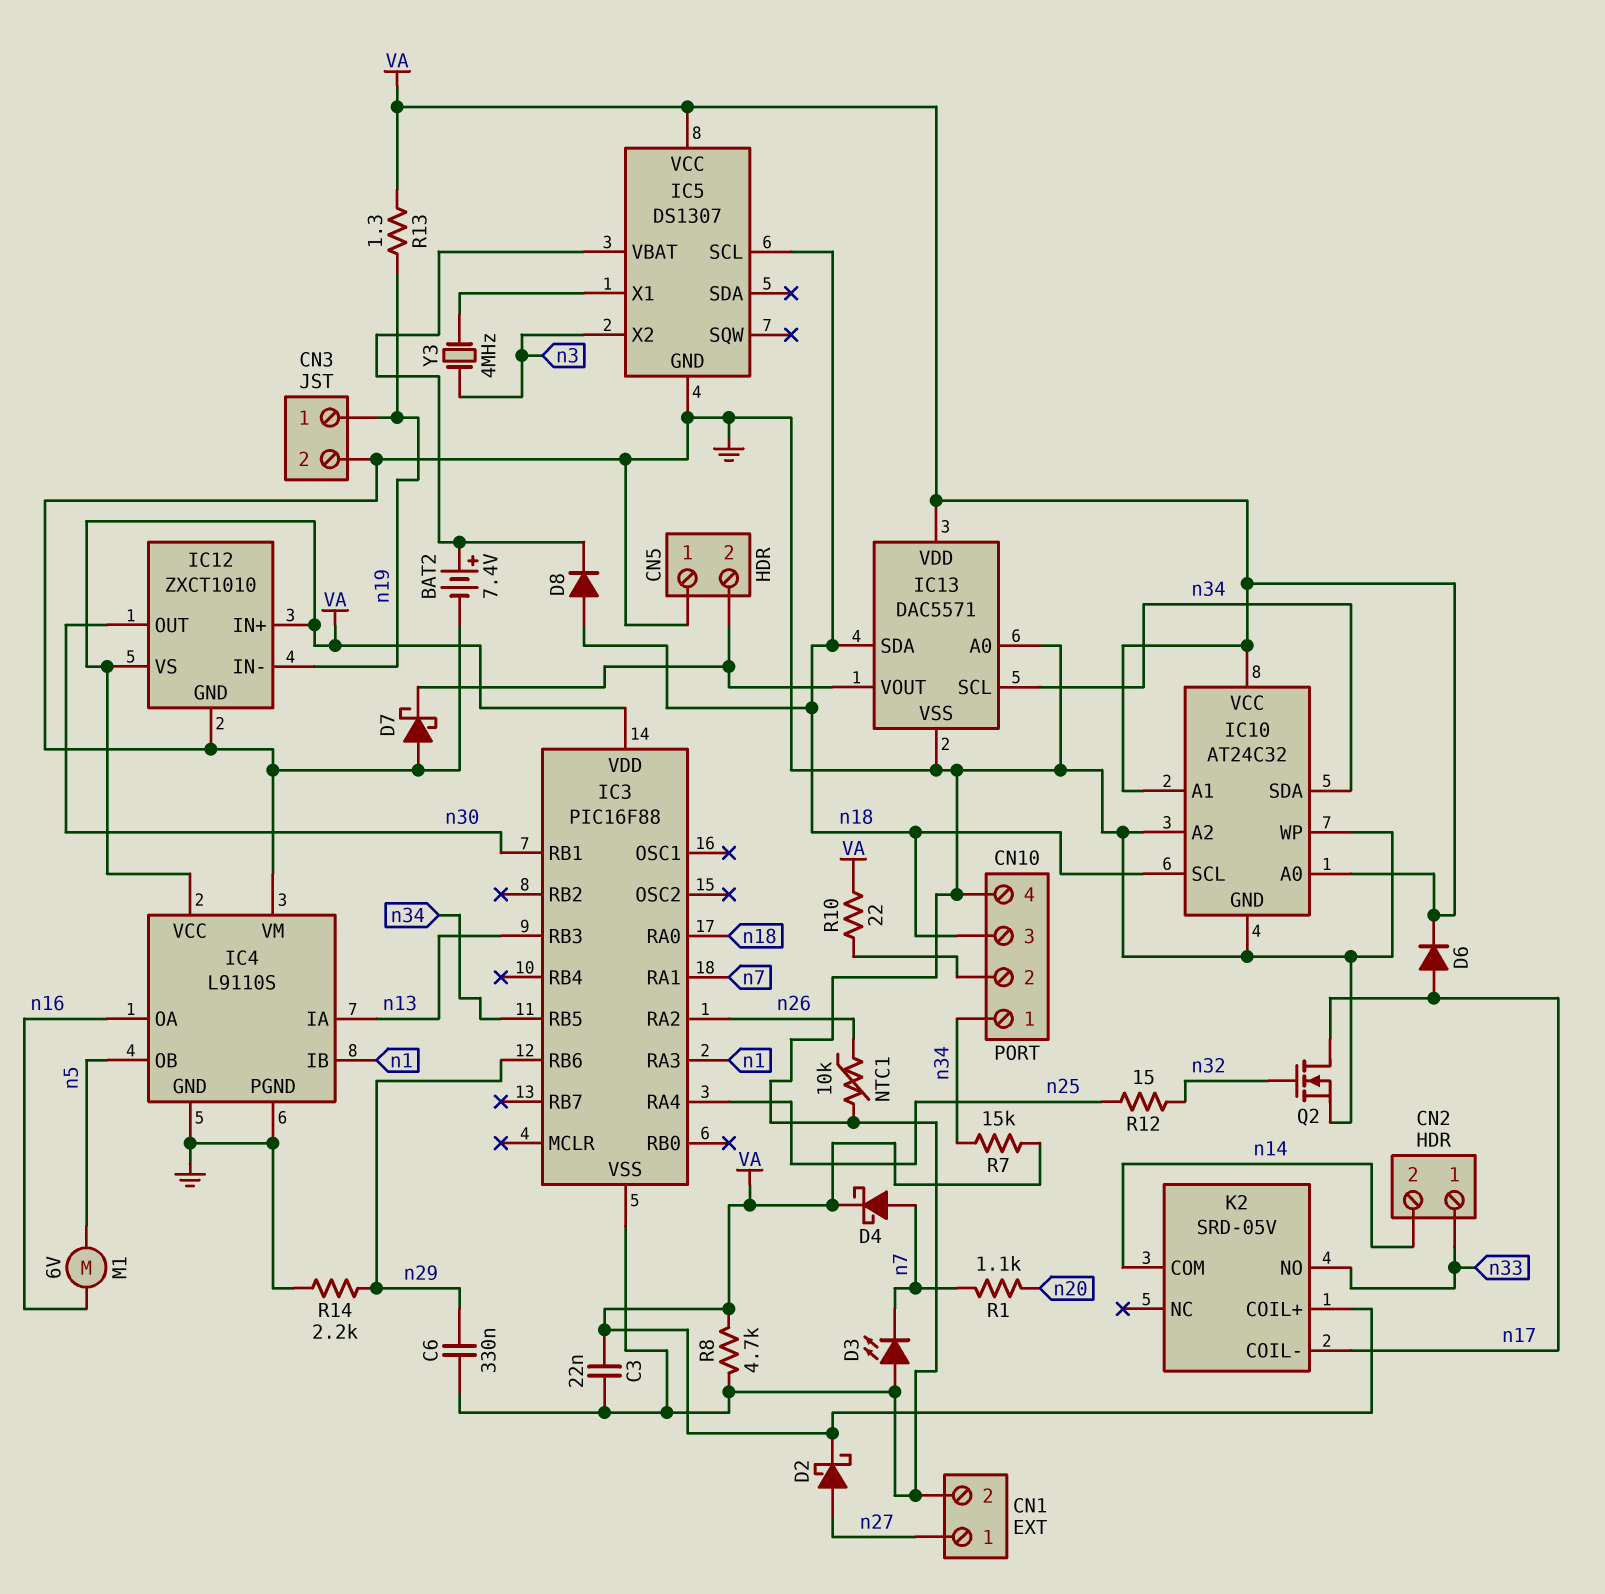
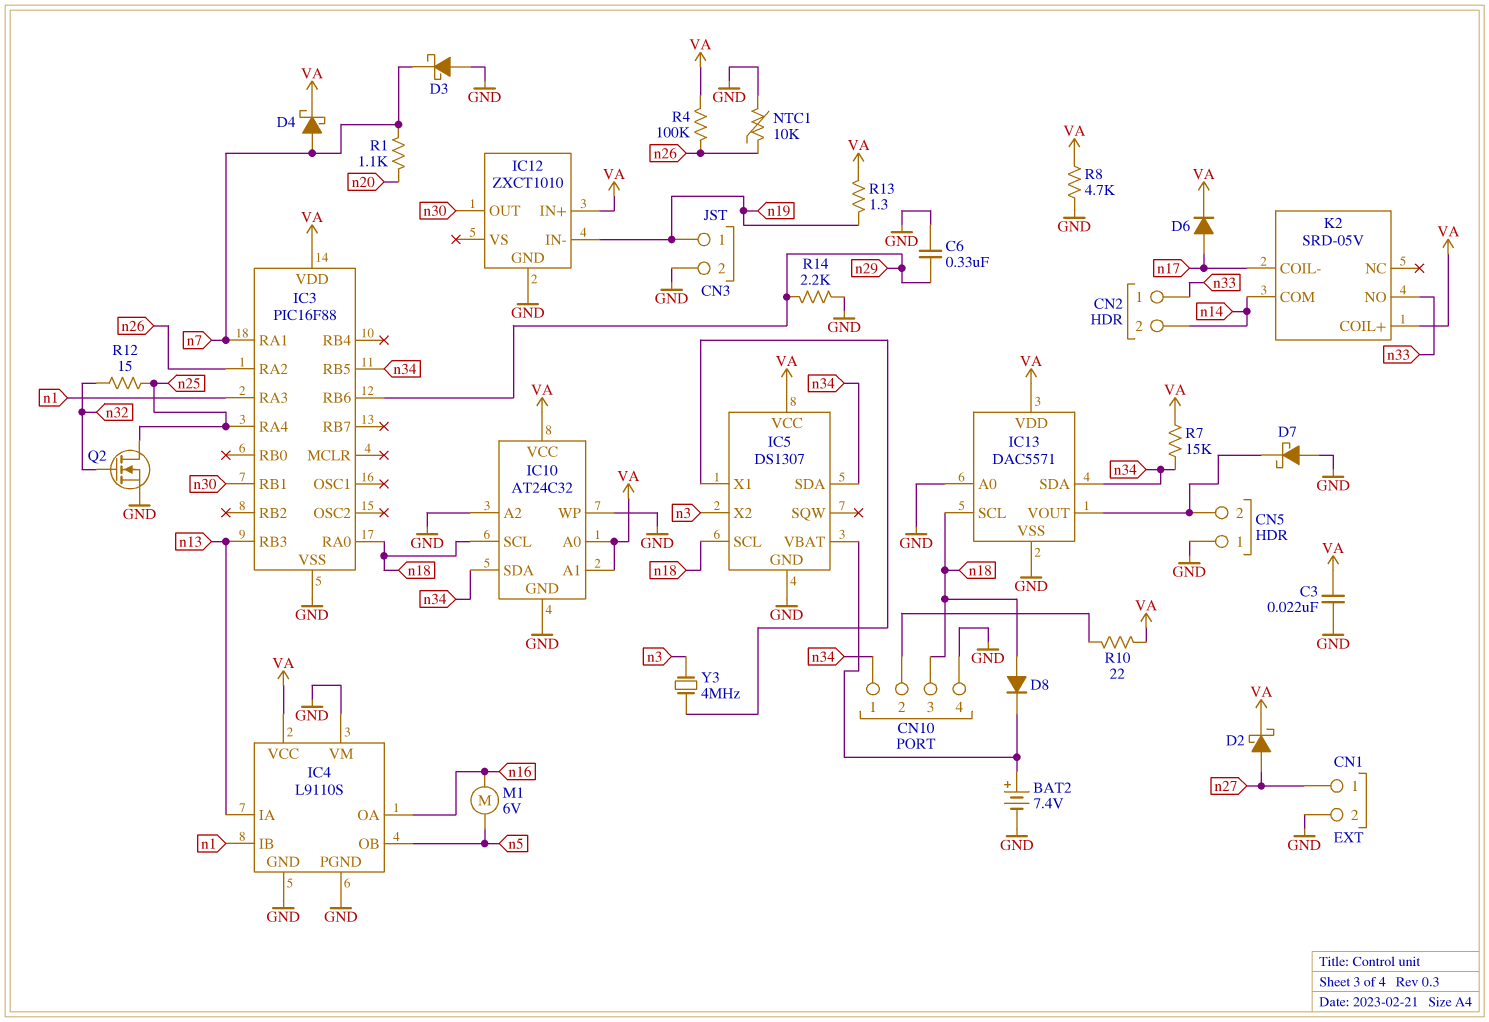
D3: LED (A GND, K n7) -> schottky (A GND, K n7)
IC5 pin SDA: none -> n34
IC12 pin VS: VA -> none
IC13 pin SCL: n34 -> n18
IC13 pin SDA: n18 -> n34
Q2: NMOS (G n32, D n17, S GND) -> NMOS (G n32, D n25, S GND)
R4: none -> 100k (VA, n26)

